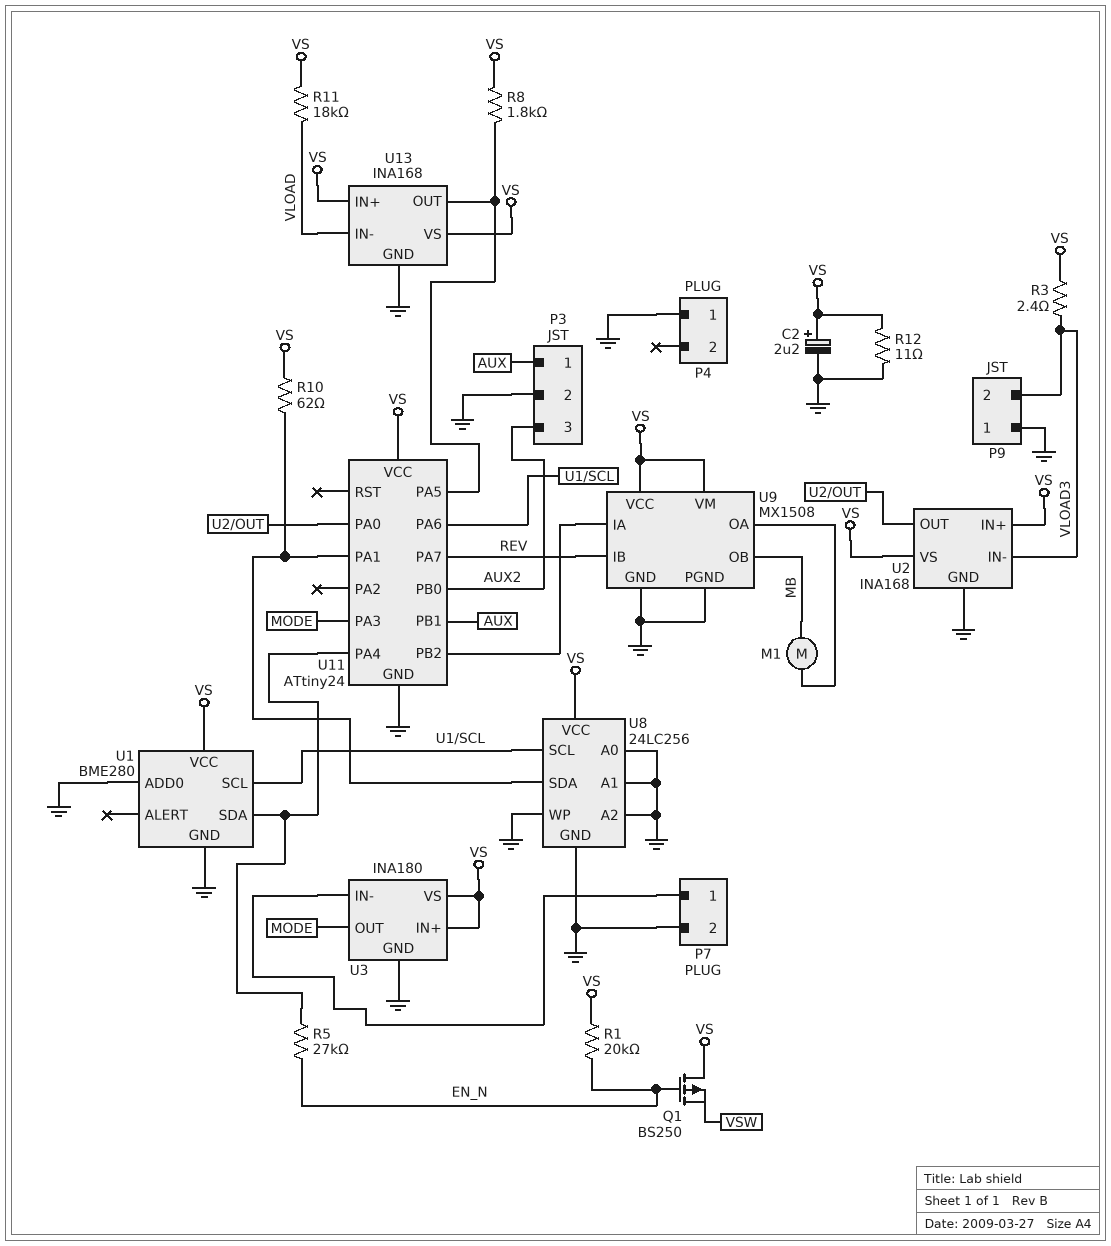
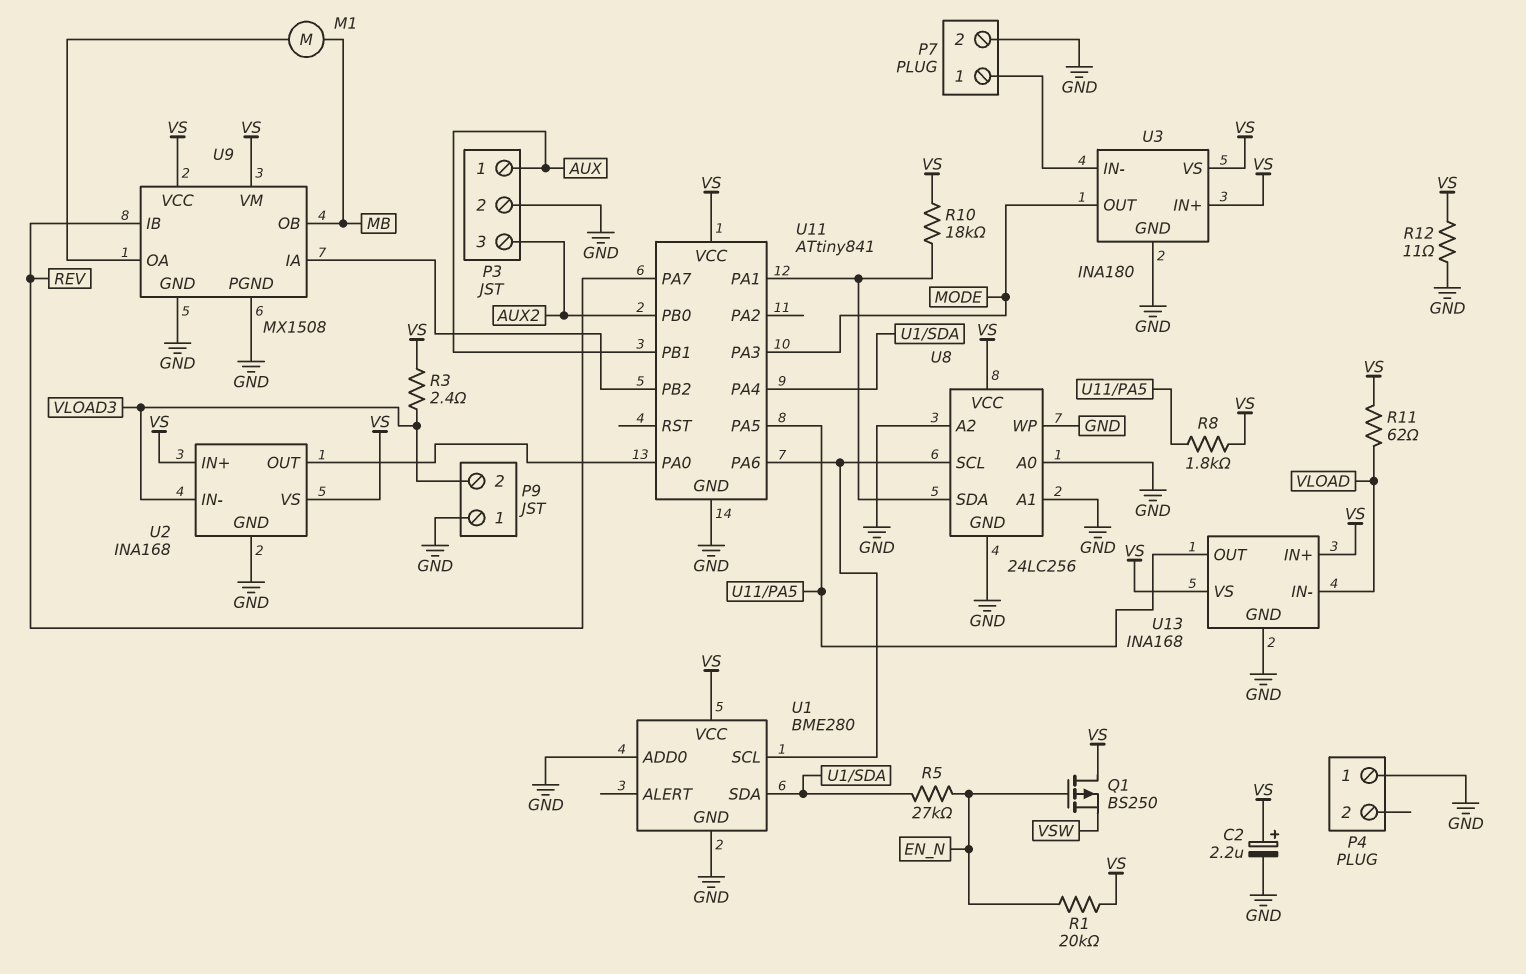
R10: 62 (U8/SDA, VS) -> 18k (U8/SDA, VS)
R11: 18k (VLOAD, VS) -> 62 (VLOAD, VS)
U11: ATtiny24 -> ATtiny841

